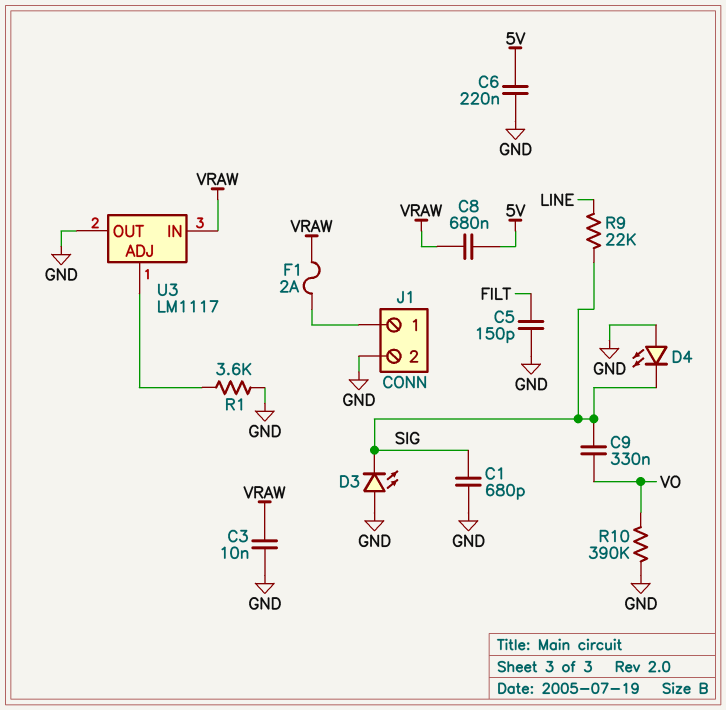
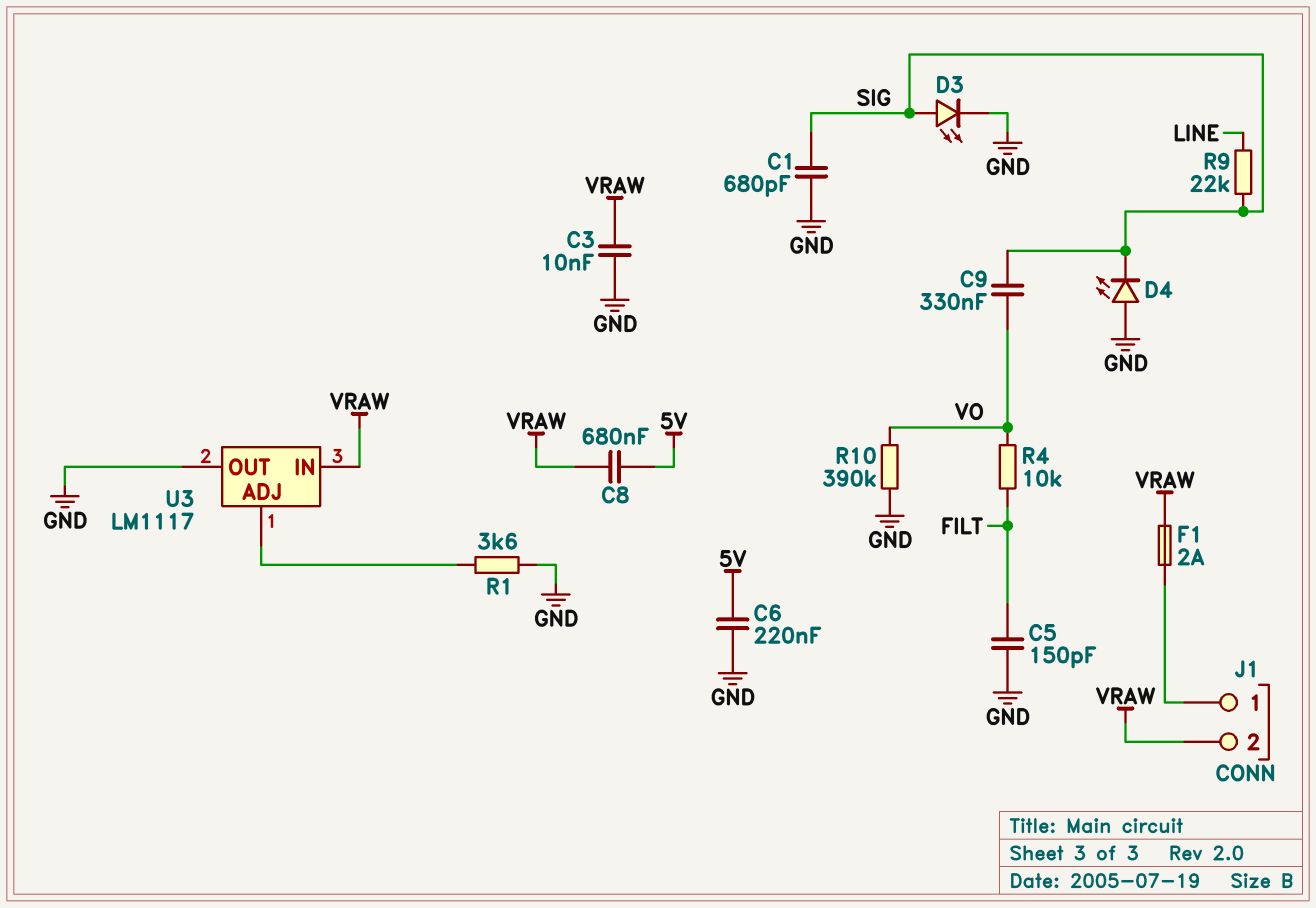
D3: LED (A GND, K SIG) -> LED (A SIG, K GND)
J1 pin 2: GND -> VRAW
R4: none -> 10k (FILT, VO)

